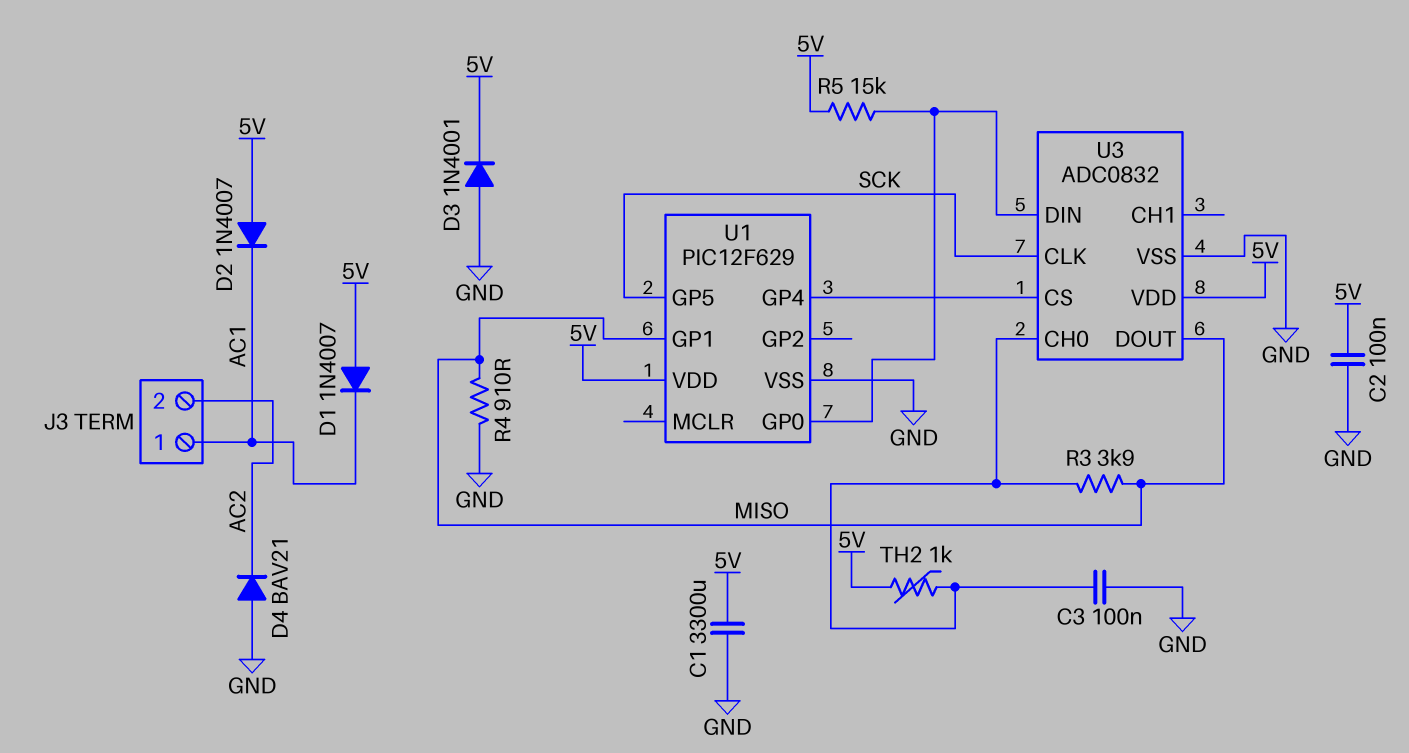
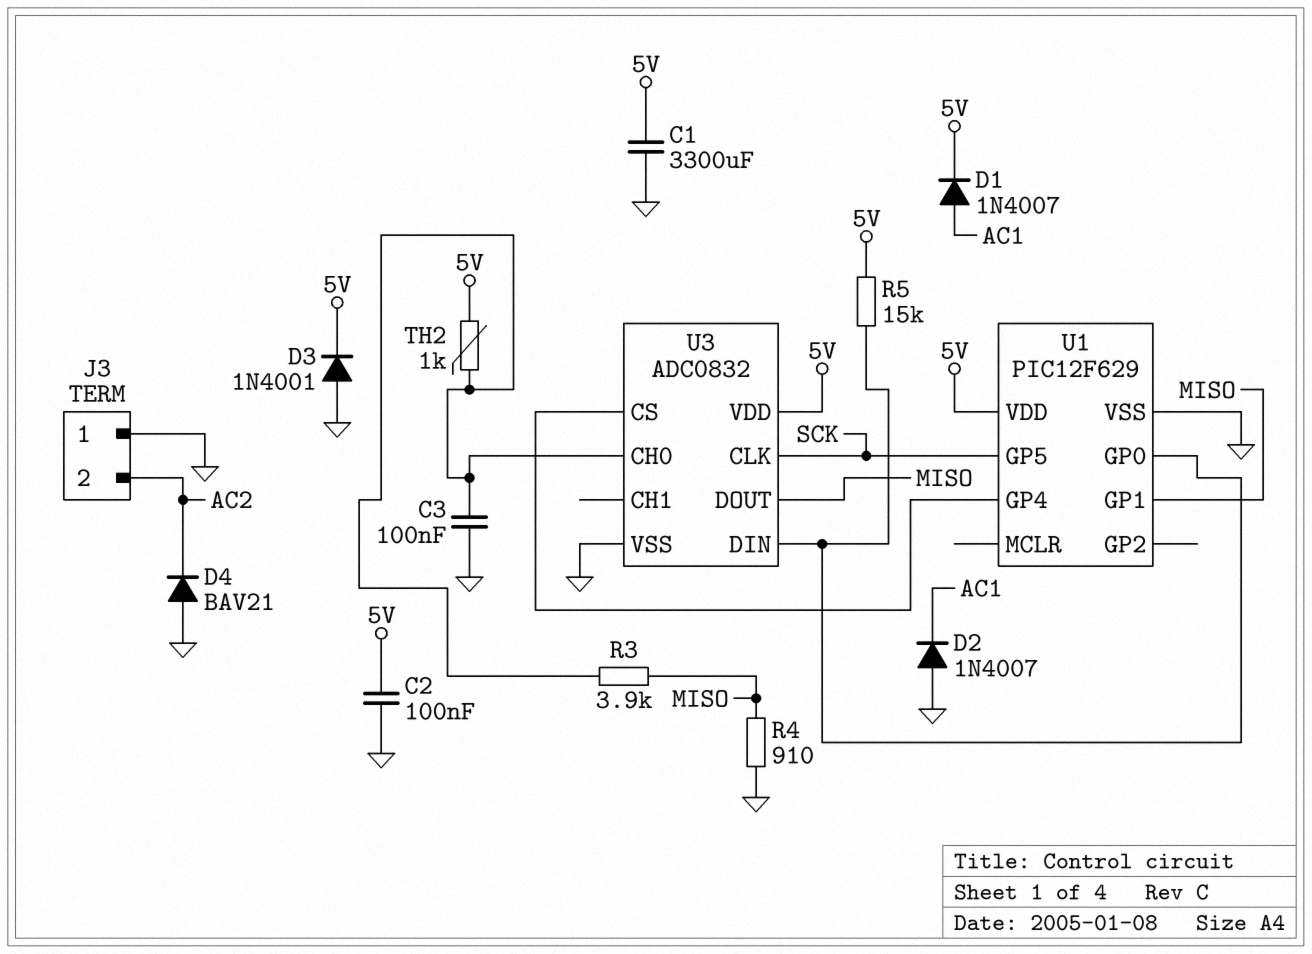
D1: diode 1N4007 (A 5V, K AC1) -> diode 1N4007 (A AC1, K 5V)
D2: diode 1N4007 (A 5V, K AC1) -> diode 1N4007 (A GND, K AC1)
J3 pin 1: AC1 -> GND

